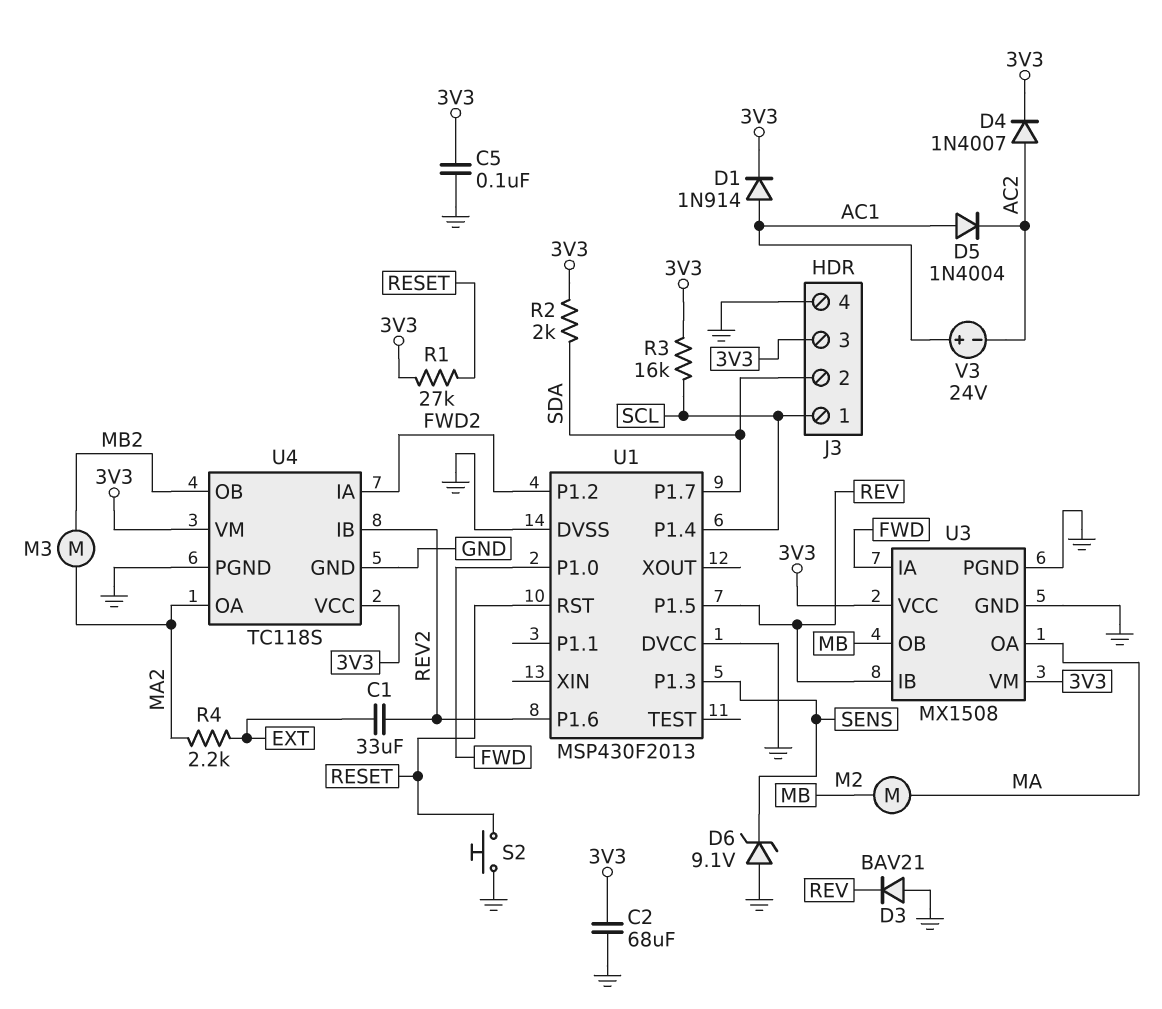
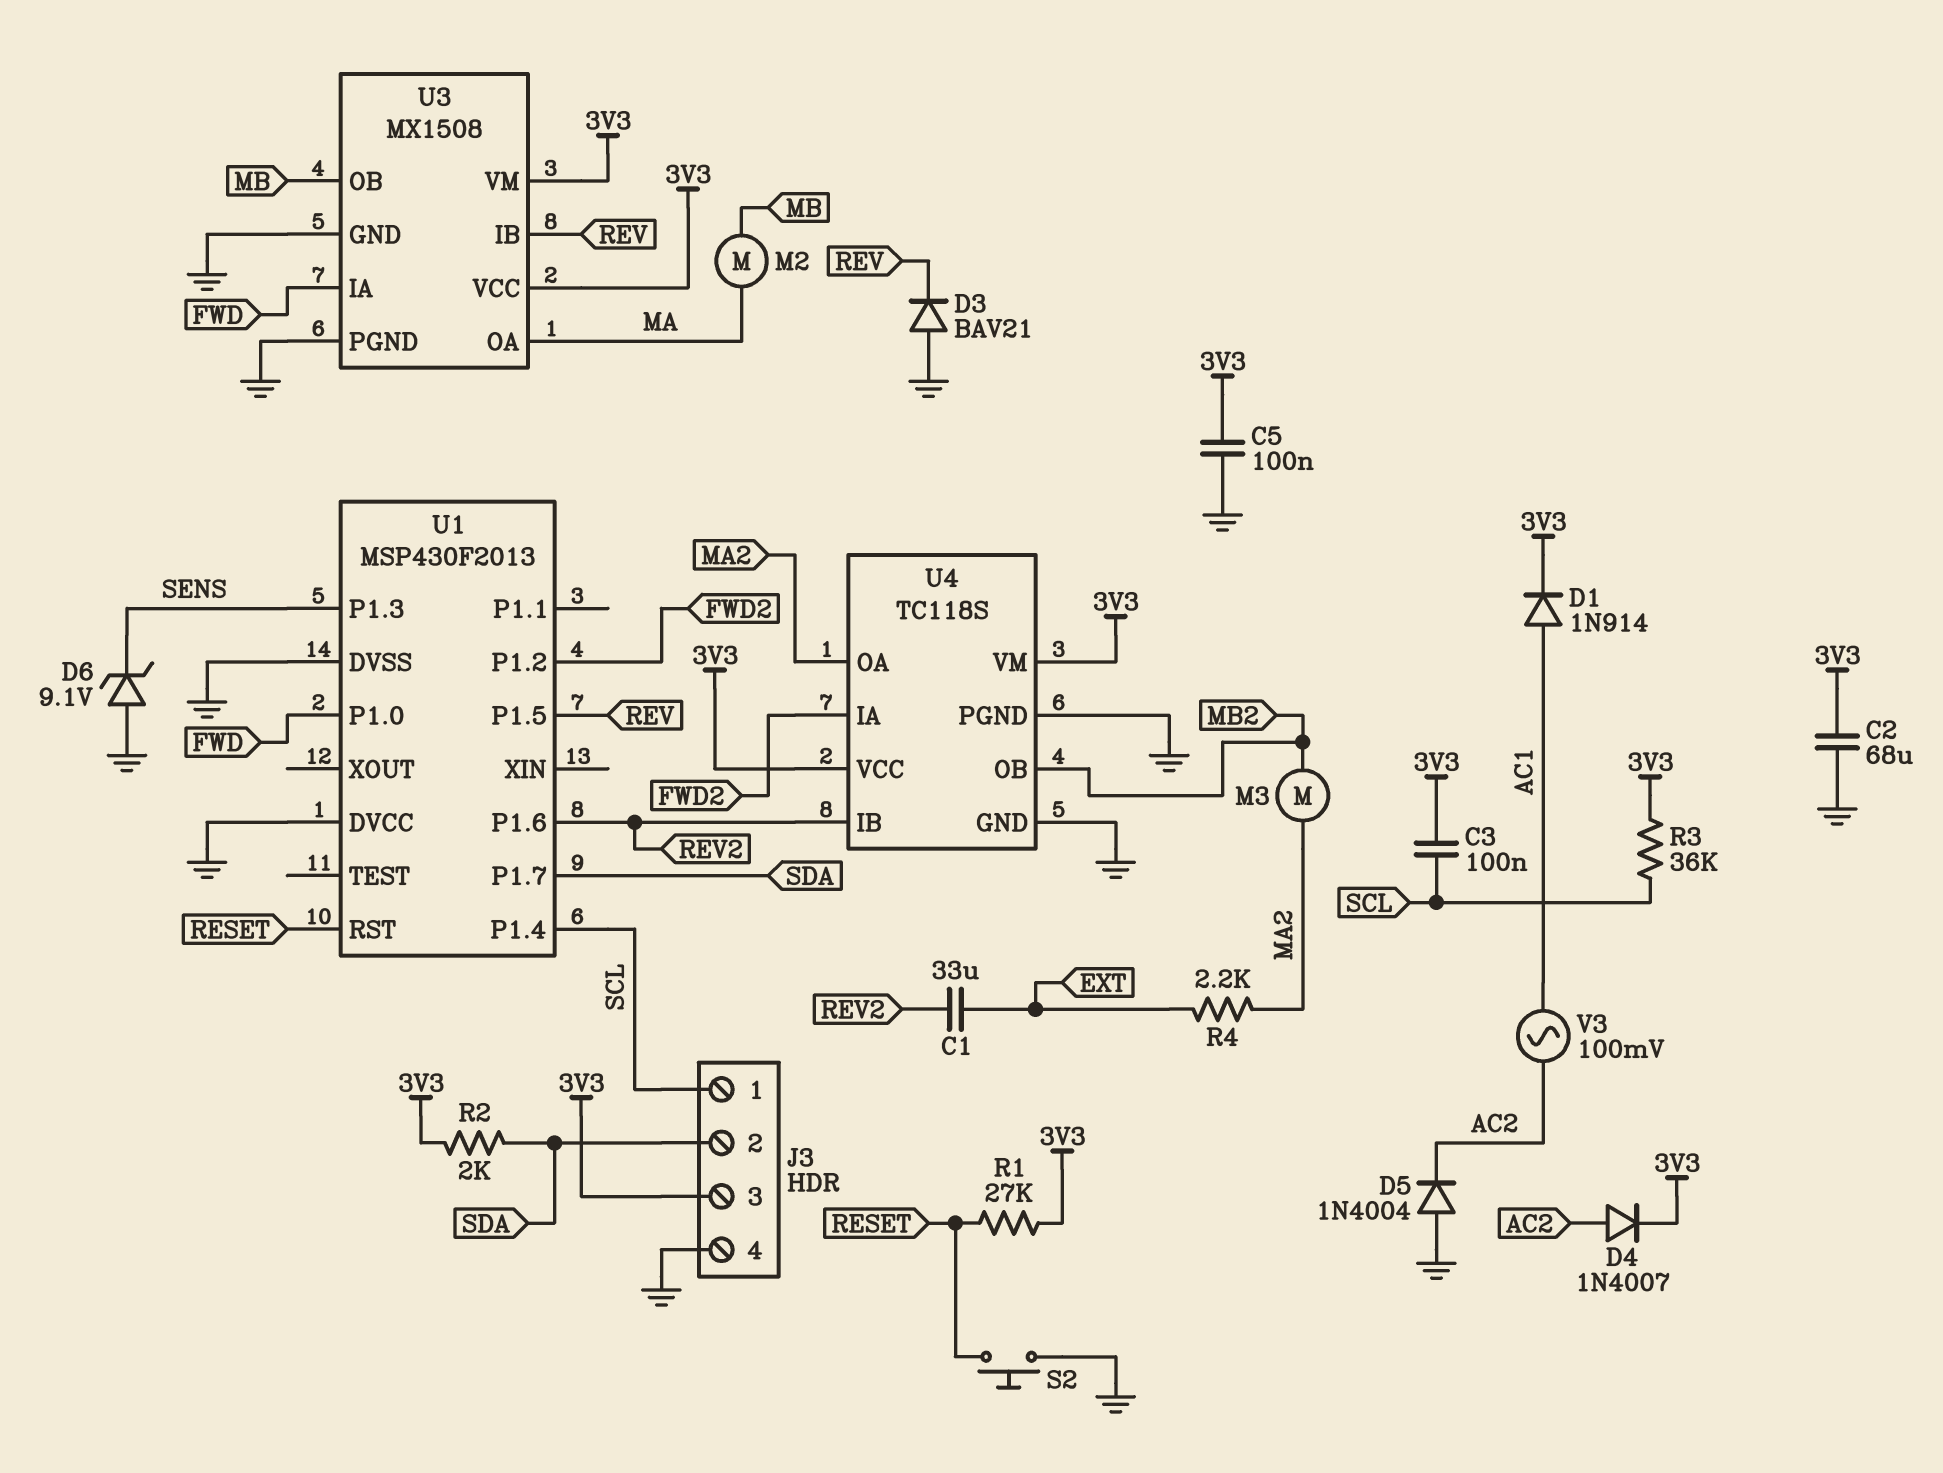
C3: none -> 100nF (3V3, SCL)
D5: diode 1N4004 (A AC1, K AC2) -> diode 1N4004 (A GND, K AC2)
R3: 16k (3V3, SCL) -> 36k (3V3, SCL)
V3: 24V (plus AC1, minus AC2) -> AC 100mV (AC1, AC2)

